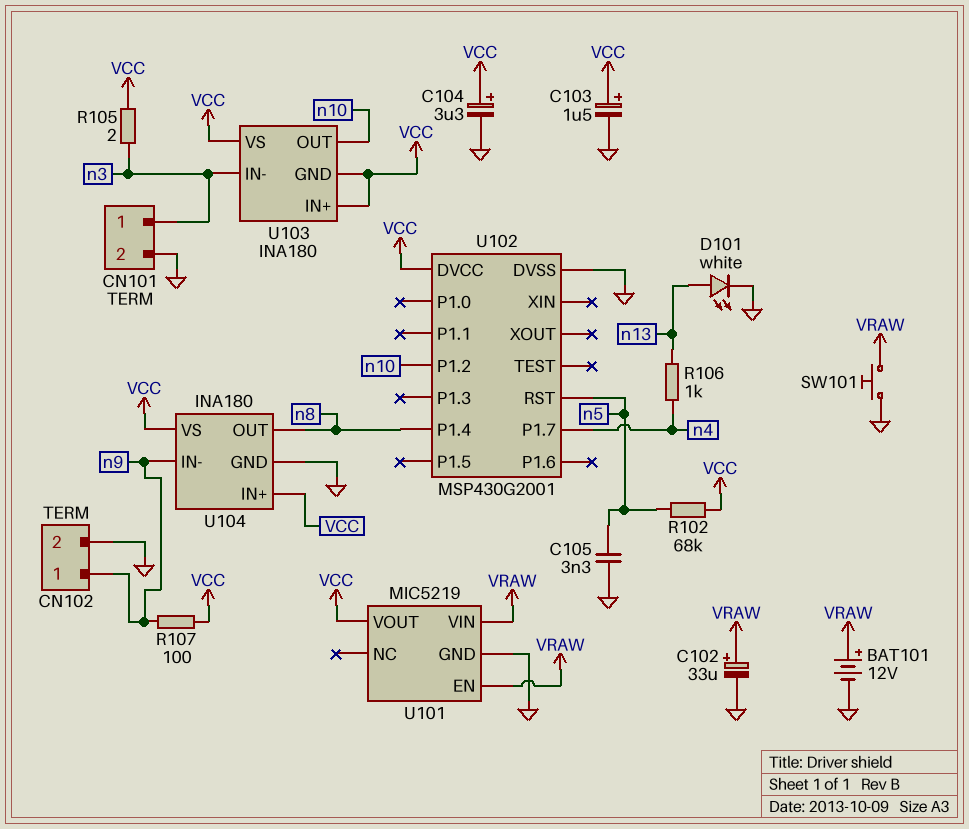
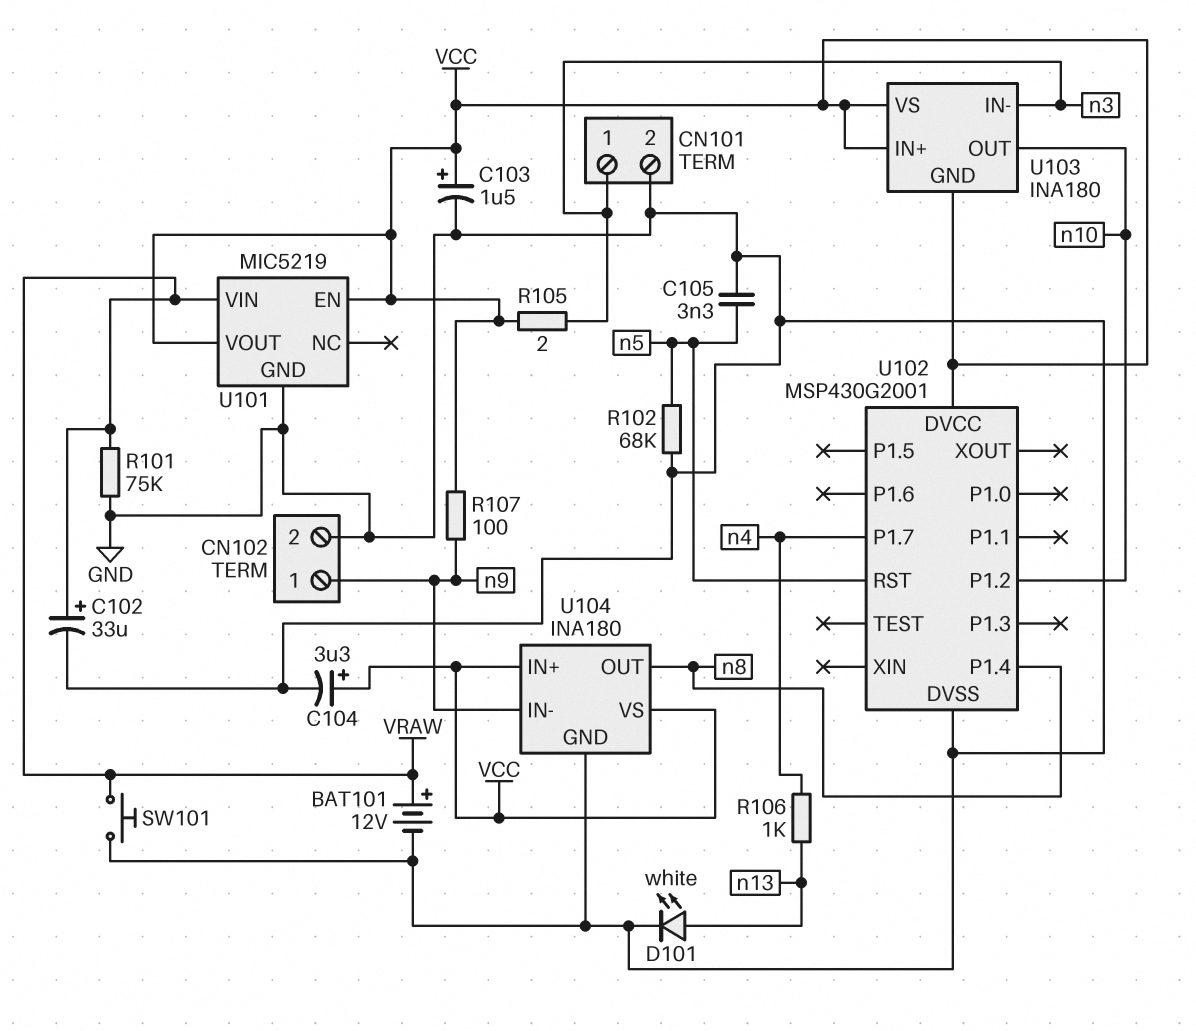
R101: none -> 75k (GND, VRAW)
R102: 68k (VCC, n5) -> 68k (GND, n5)
U101 pin EN: VRAW -> VCC

